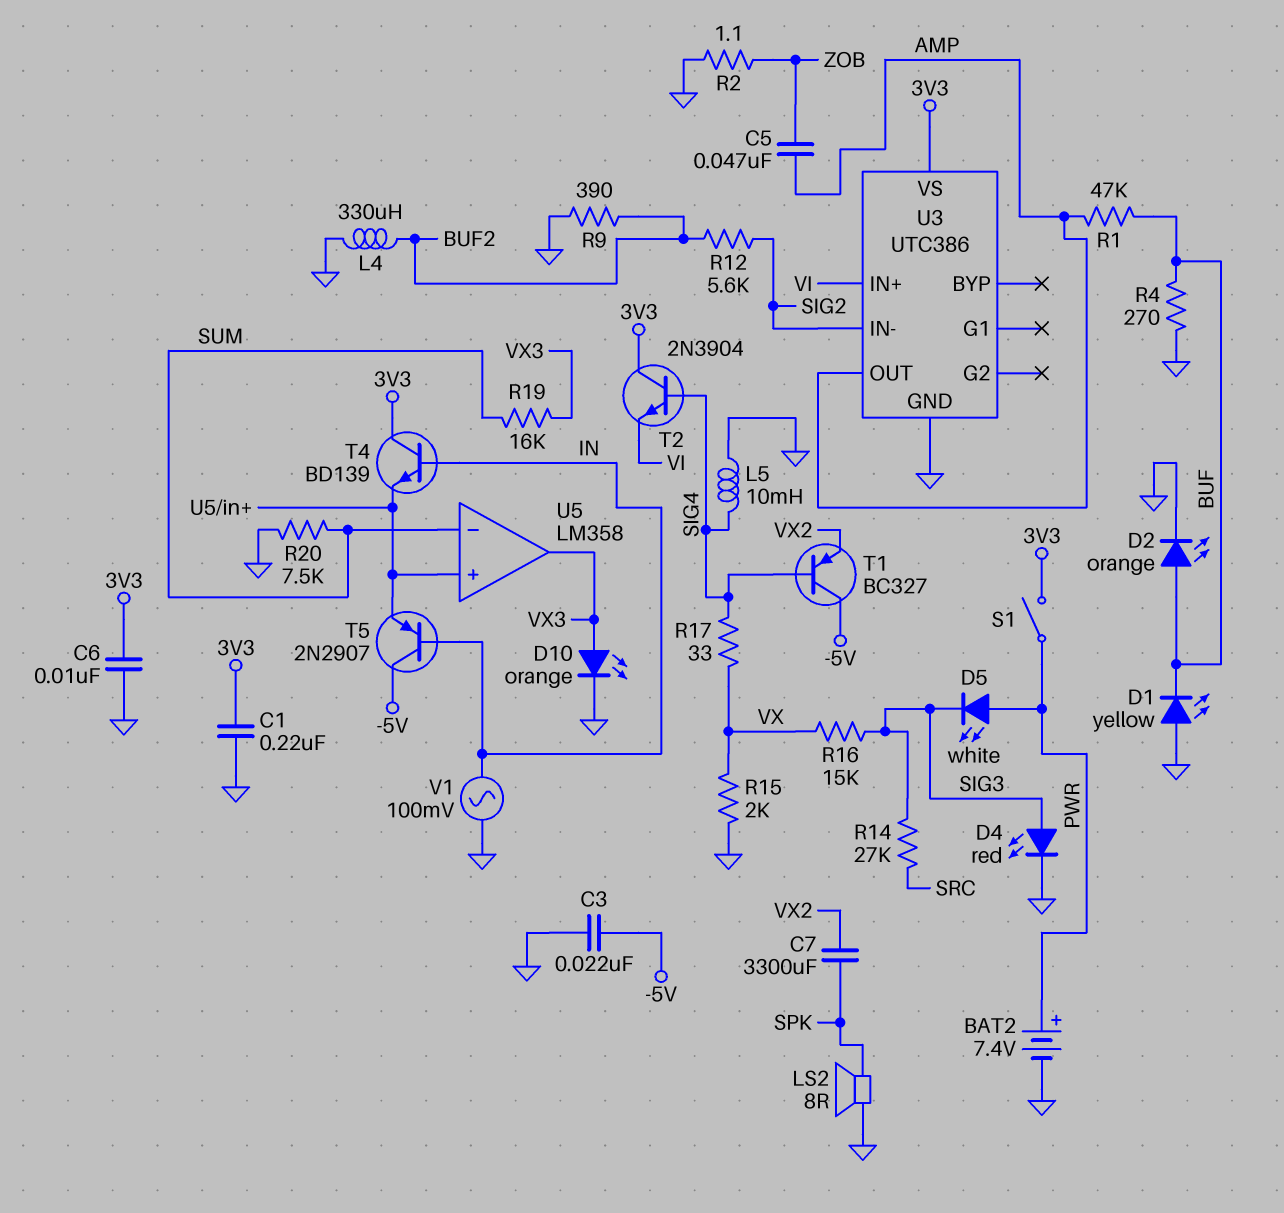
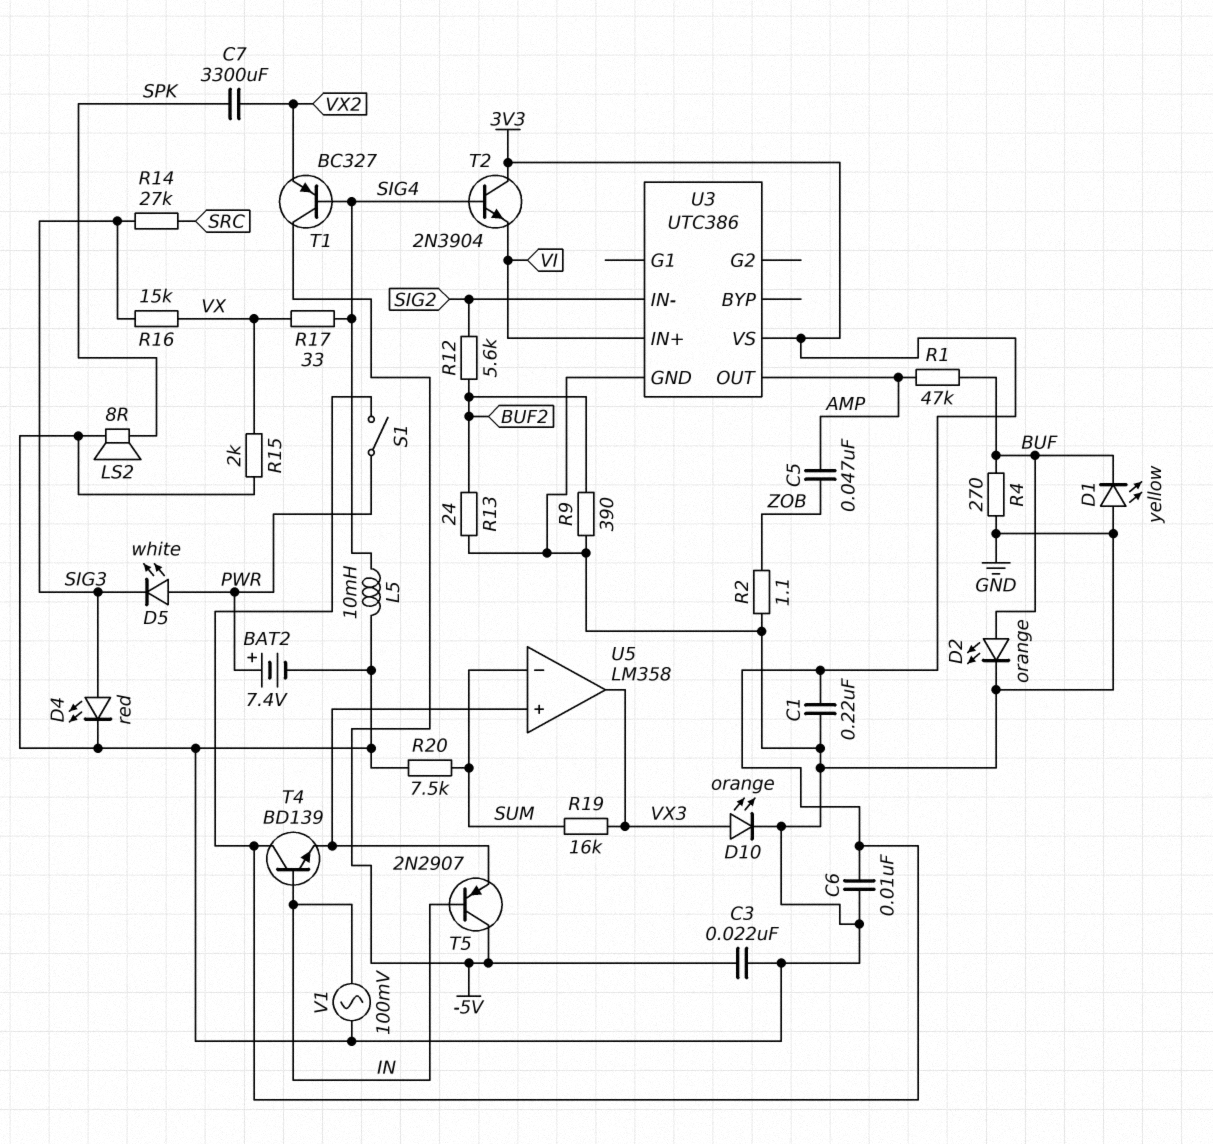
L4: 330uH (BUF2, GND) -> none
R13: none -> 24 (BUF2, GND)

